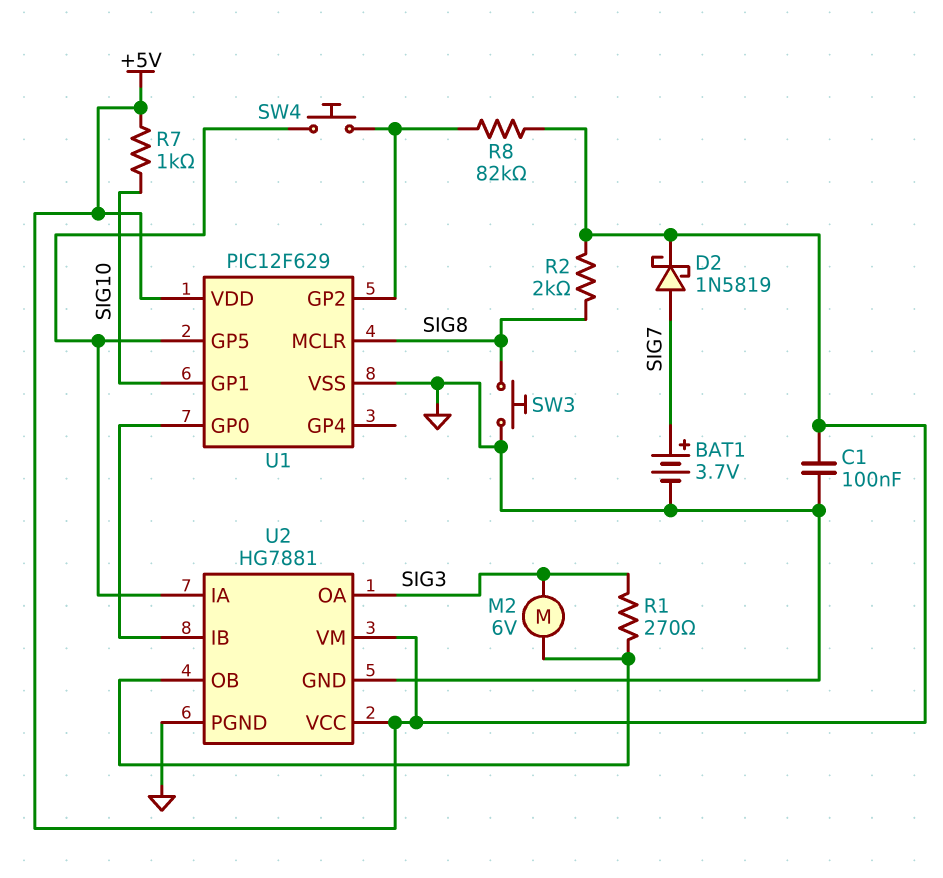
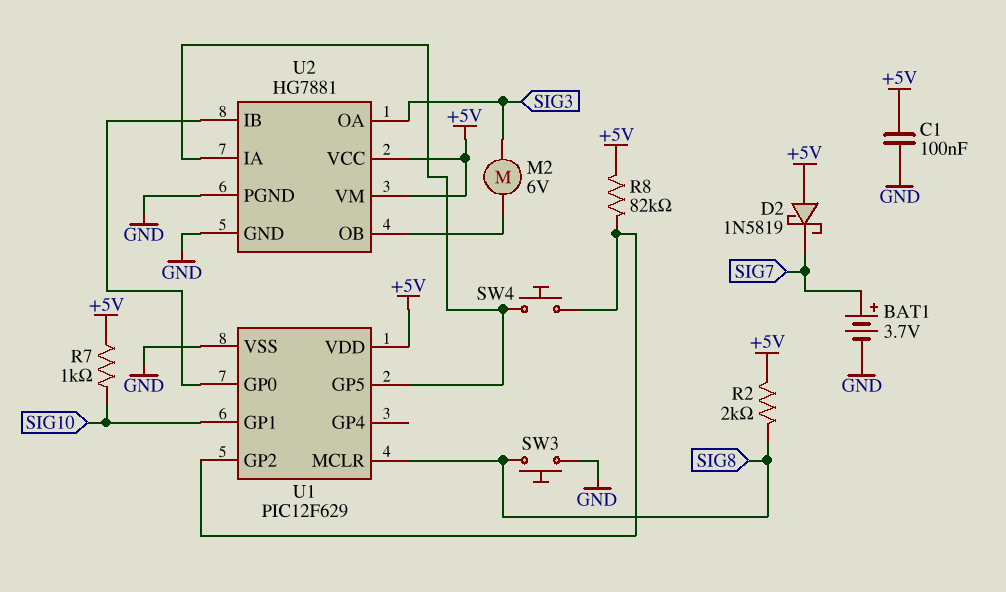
D2: schottky 1N5819 (A SIG7, K +5V) -> schottky 1N5819 (A +5V, K SIG7)
R1: 270 (SIG3, U2/OB) -> none

